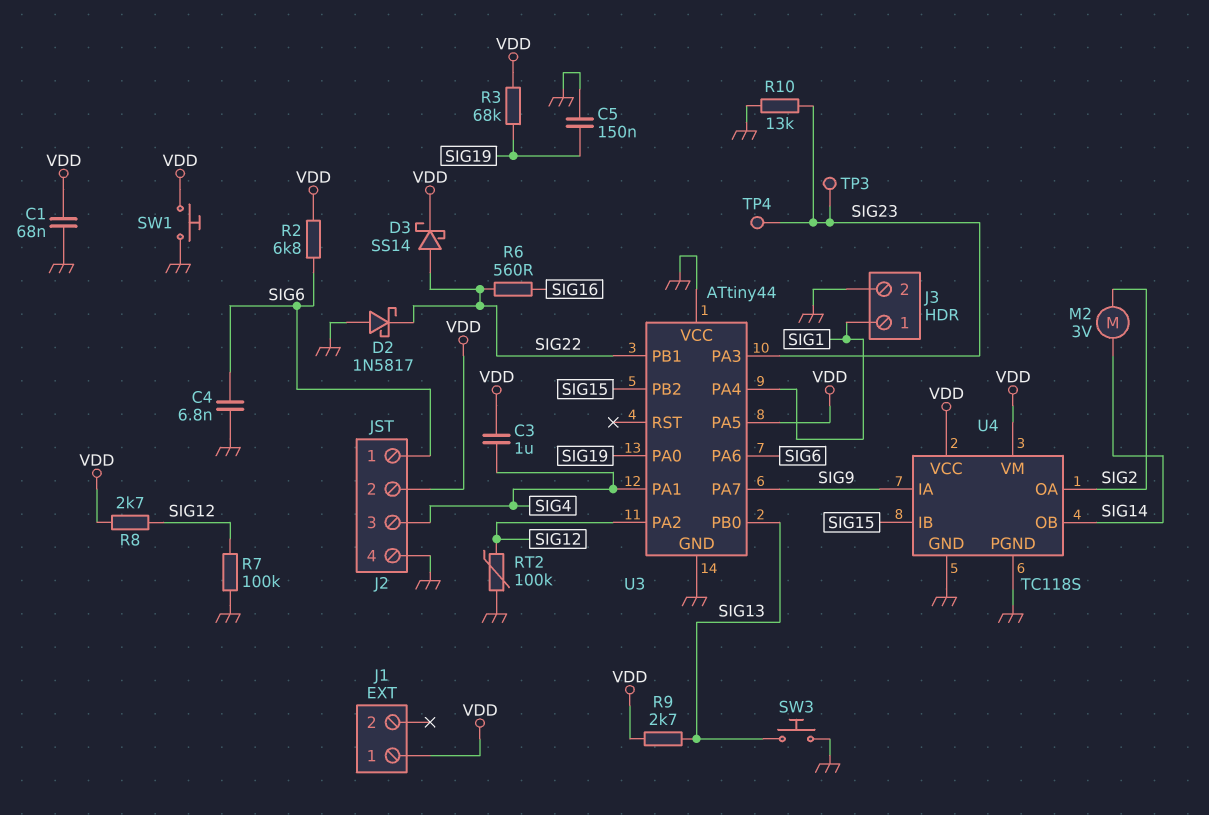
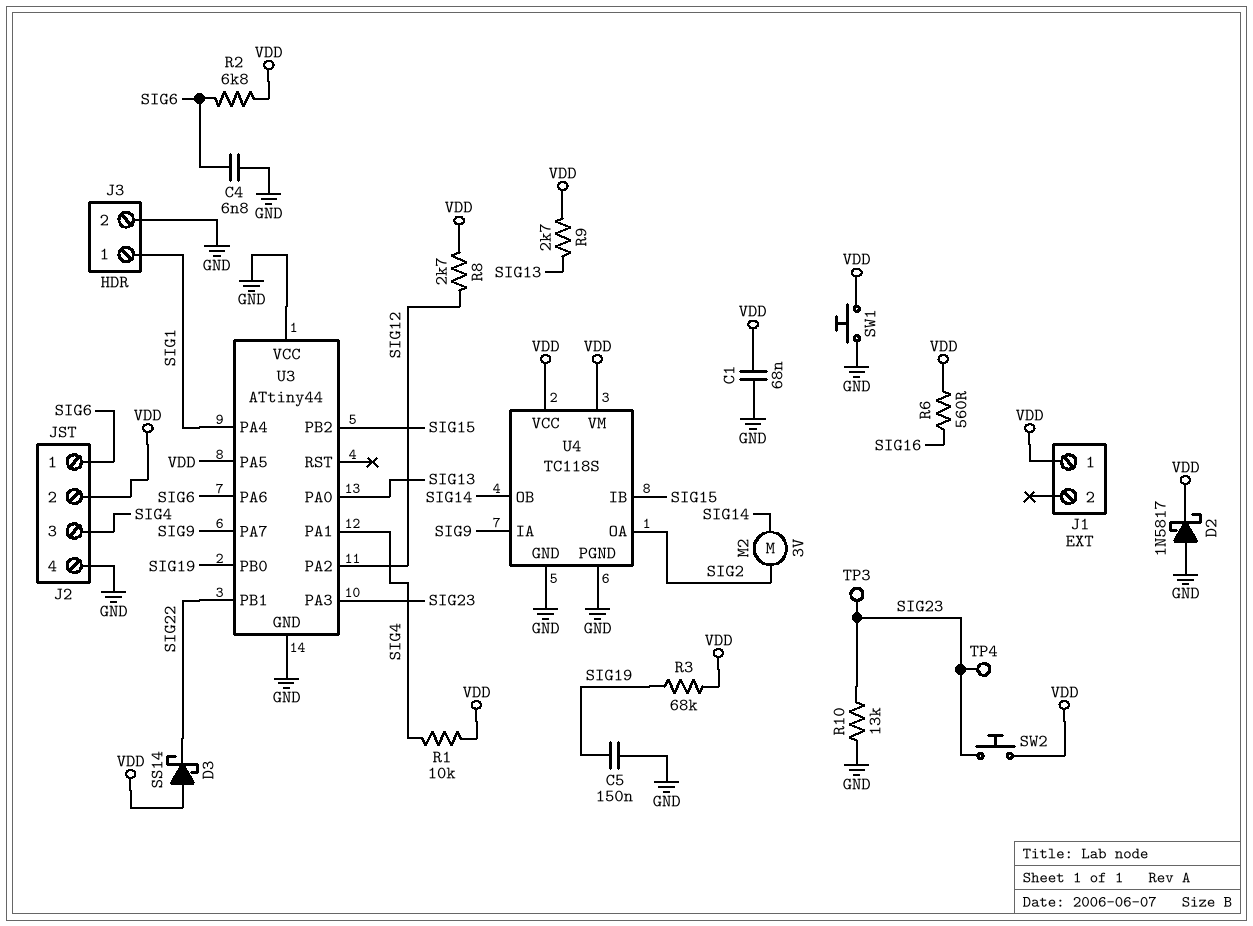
C3: 1uF (SIG4, VDD) -> none
D2: schottky 1N5817 (A GND, K SIG22) -> schottky 1N5817 (A GND, K VDD)
D3: schottky SS14 (A SIG22, K VDD) -> schottky SS14 (A VDD, K SIG22)
R1: none -> 10k (SIG4, VDD)
R6: 560 (SIG16, SIG22) -> 560 (SIG16, VDD)
R7: 100k (GND, SIG12) -> none
RT2: 100k (GND, SIG12) -> none
SW2: none -> button (SIG23, VDD)
SW3: button (GND, SIG13) -> none
U3 pin PA0: SIG19 -> SIG13
U3 pin PB0: SIG13 -> SIG19

